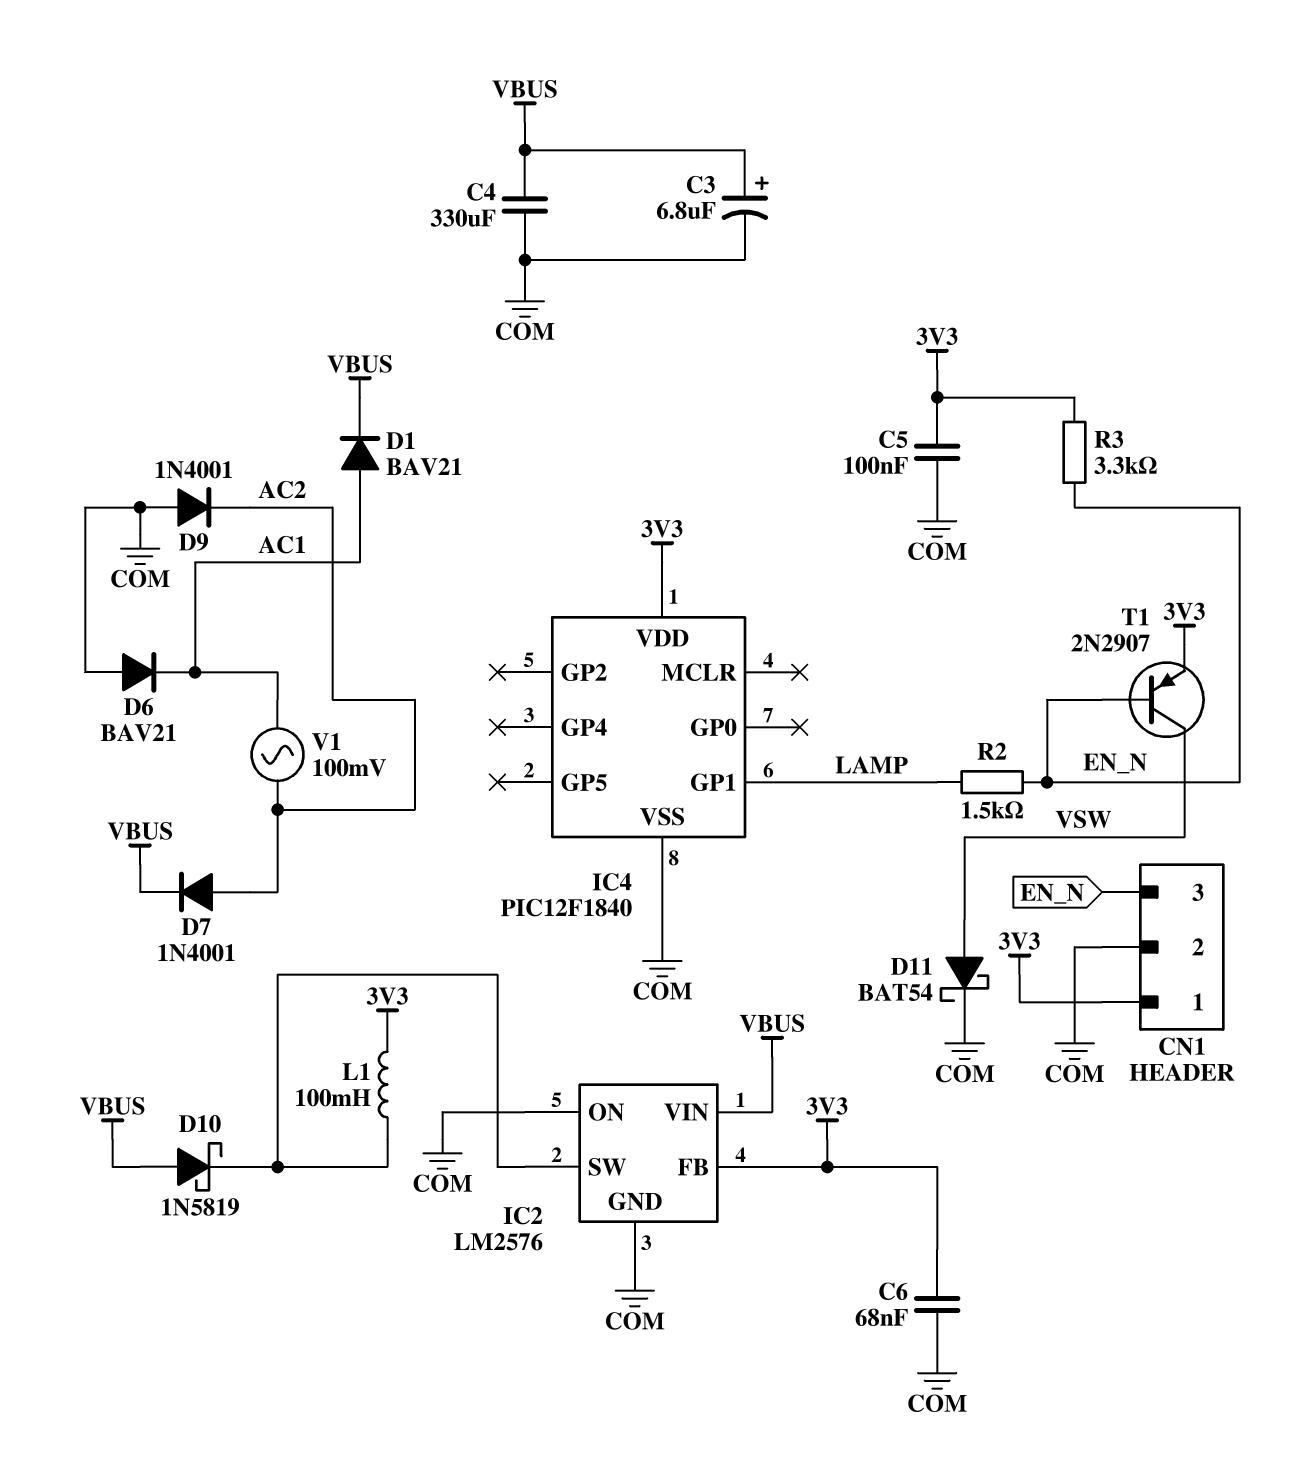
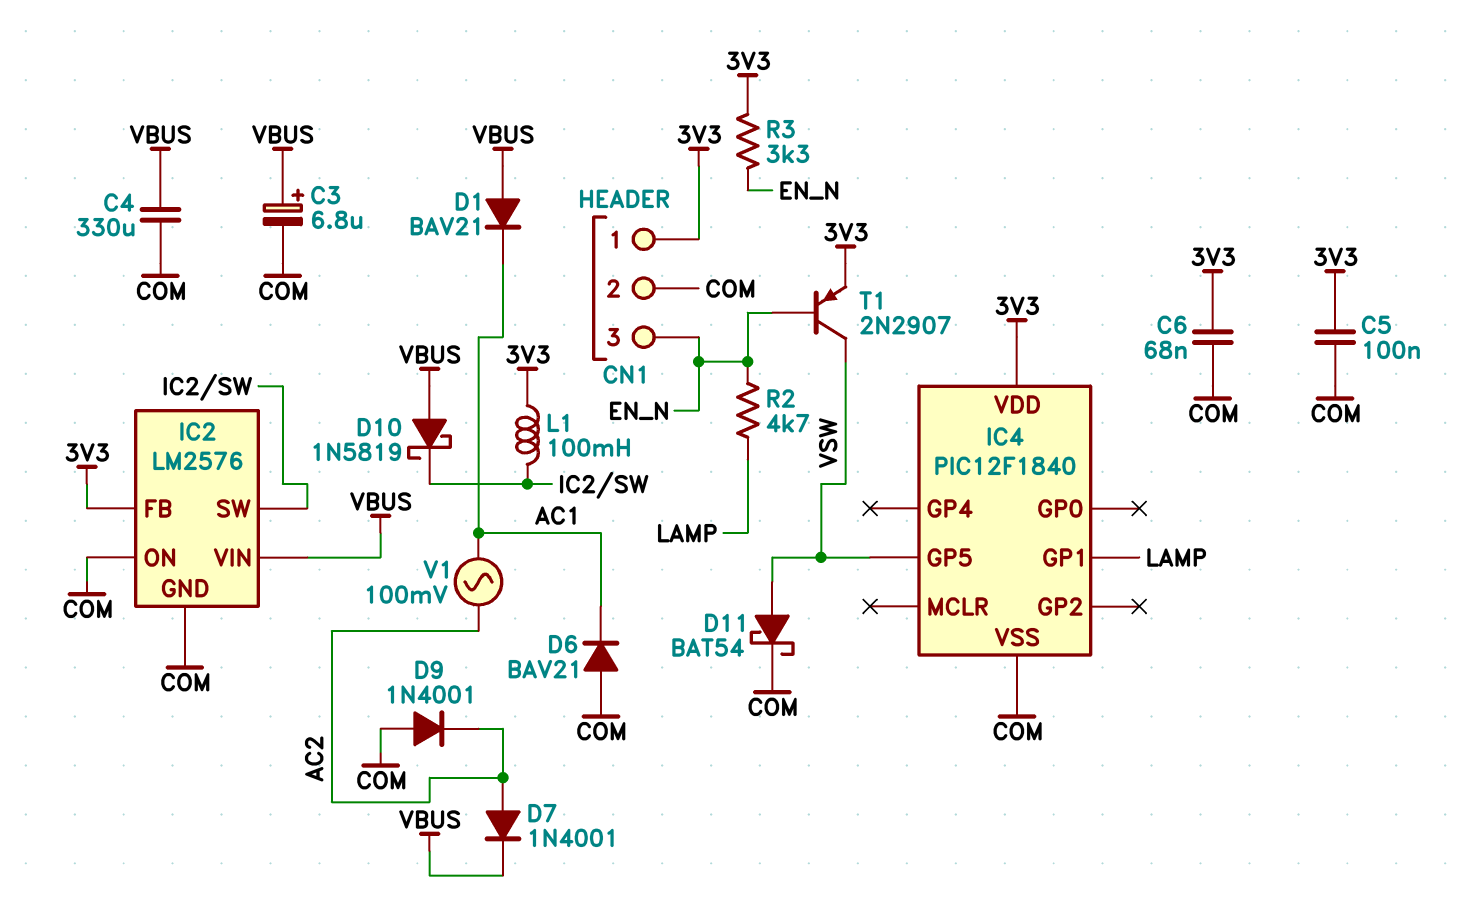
D1: diode BAV21 (A AC1, K VBUS) -> diode BAV21 (A VBUS, K AC1)
IC4 pin GP5: none -> VSW
R2: 1.5k (EN_N, LAMP) -> 4.7k (EN_N, LAMP)

